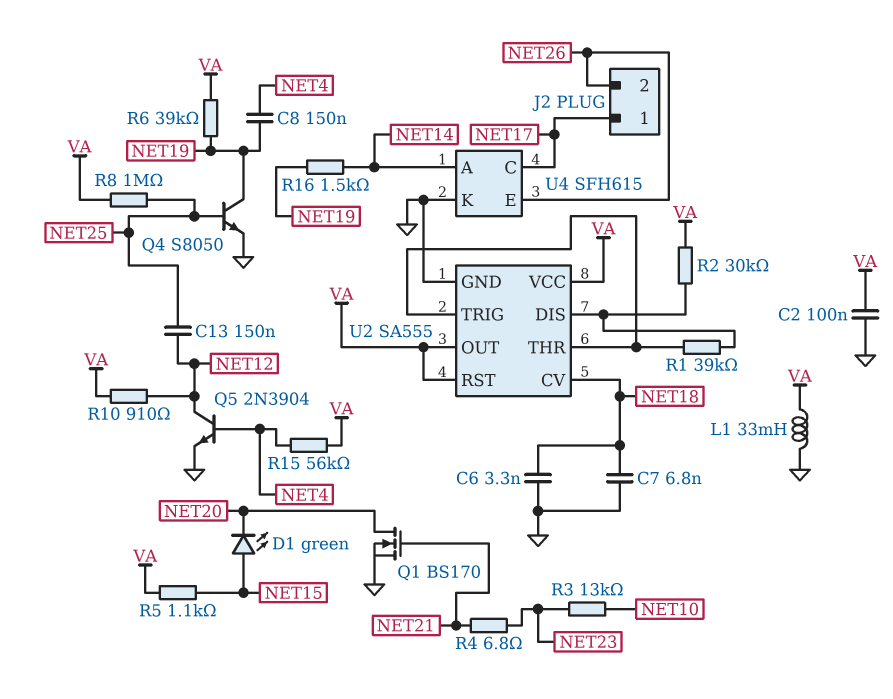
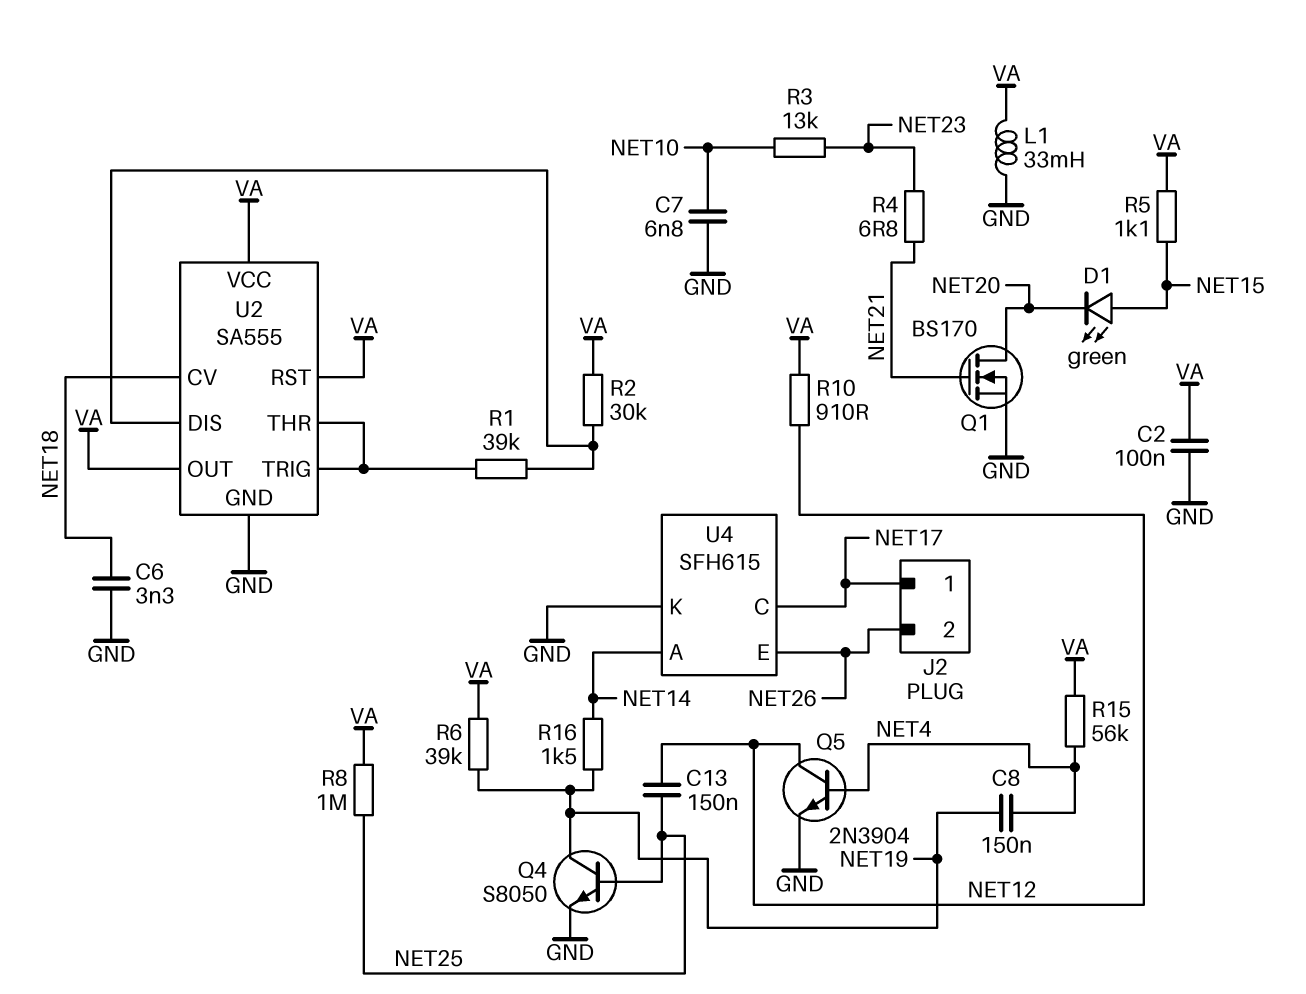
C7: 6.8nF (GND, NET18) -> 6.8nF (GND, NET10)

